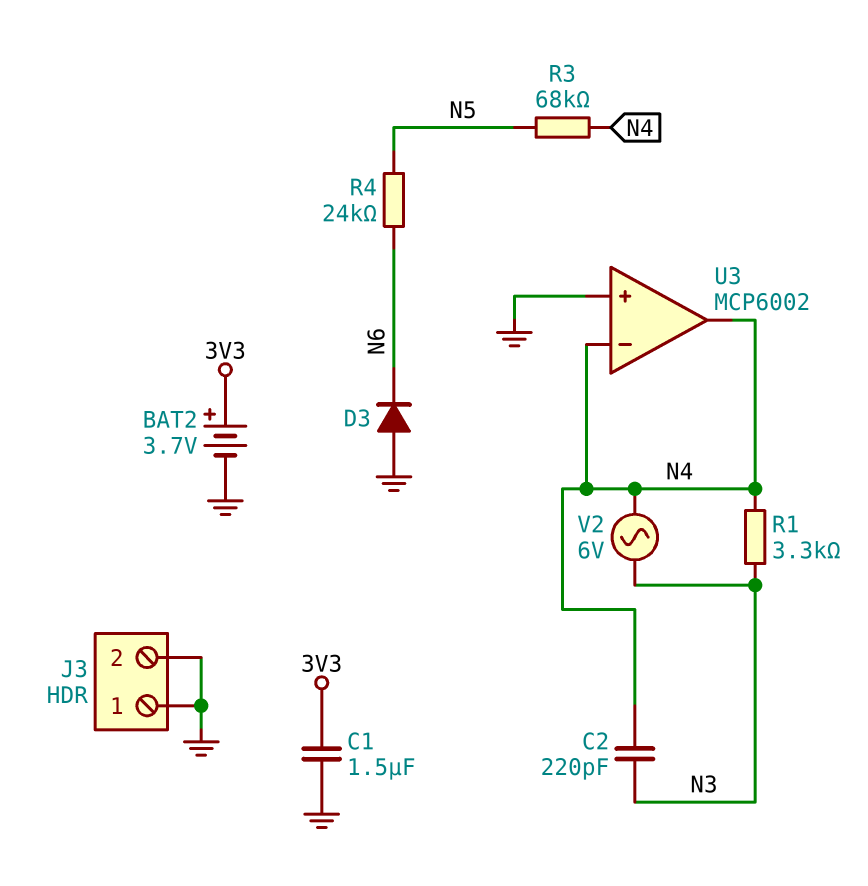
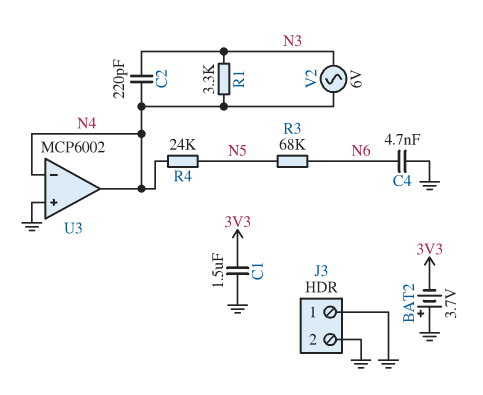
BAT2: 3.7V (plus 3V3, minus GND) -> 3.7V (plus GND, minus 3V3)
C4: none -> 4.7nF (GND, N6)
D3: diode (A GND, K N6) -> none
R3: 68k (N4, N5) -> 68k (N5, N6)
R4: 24k (N5, N6) -> 24k (N4, N5)

